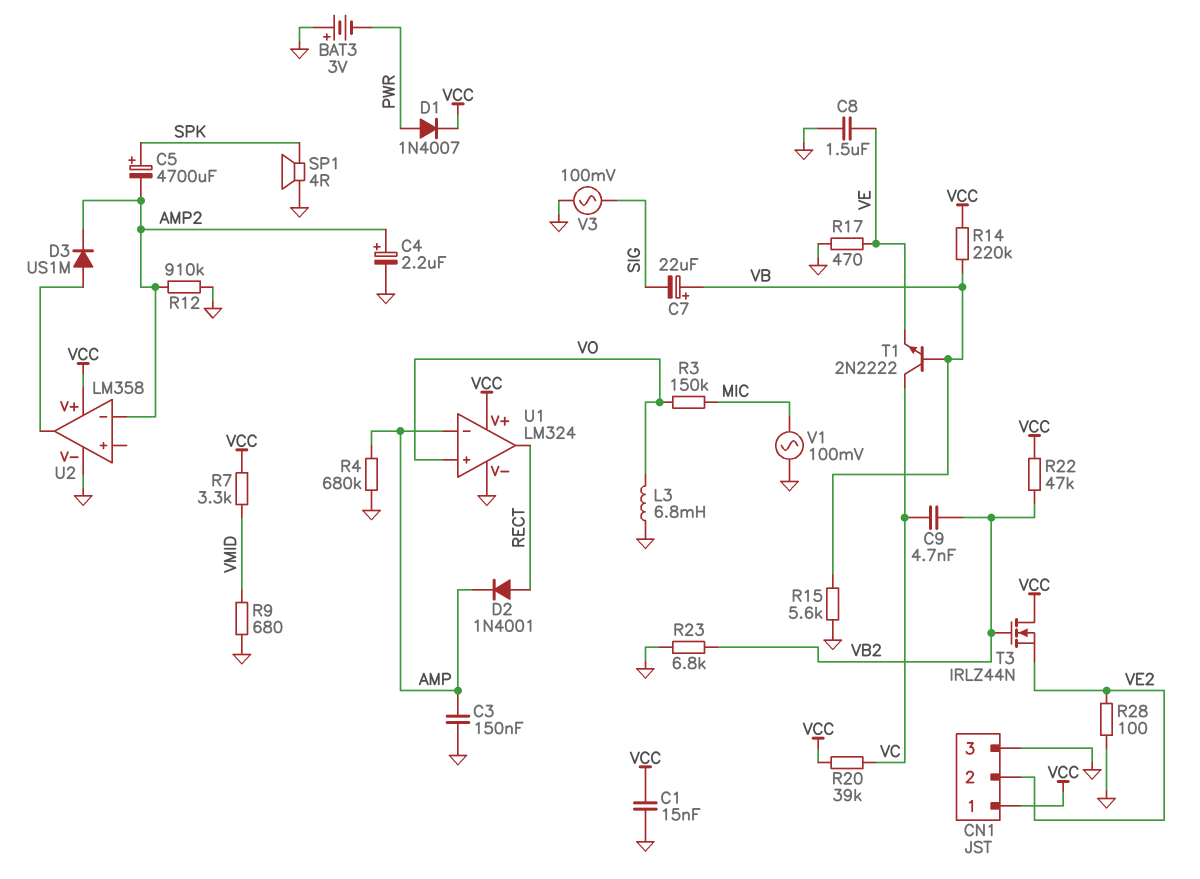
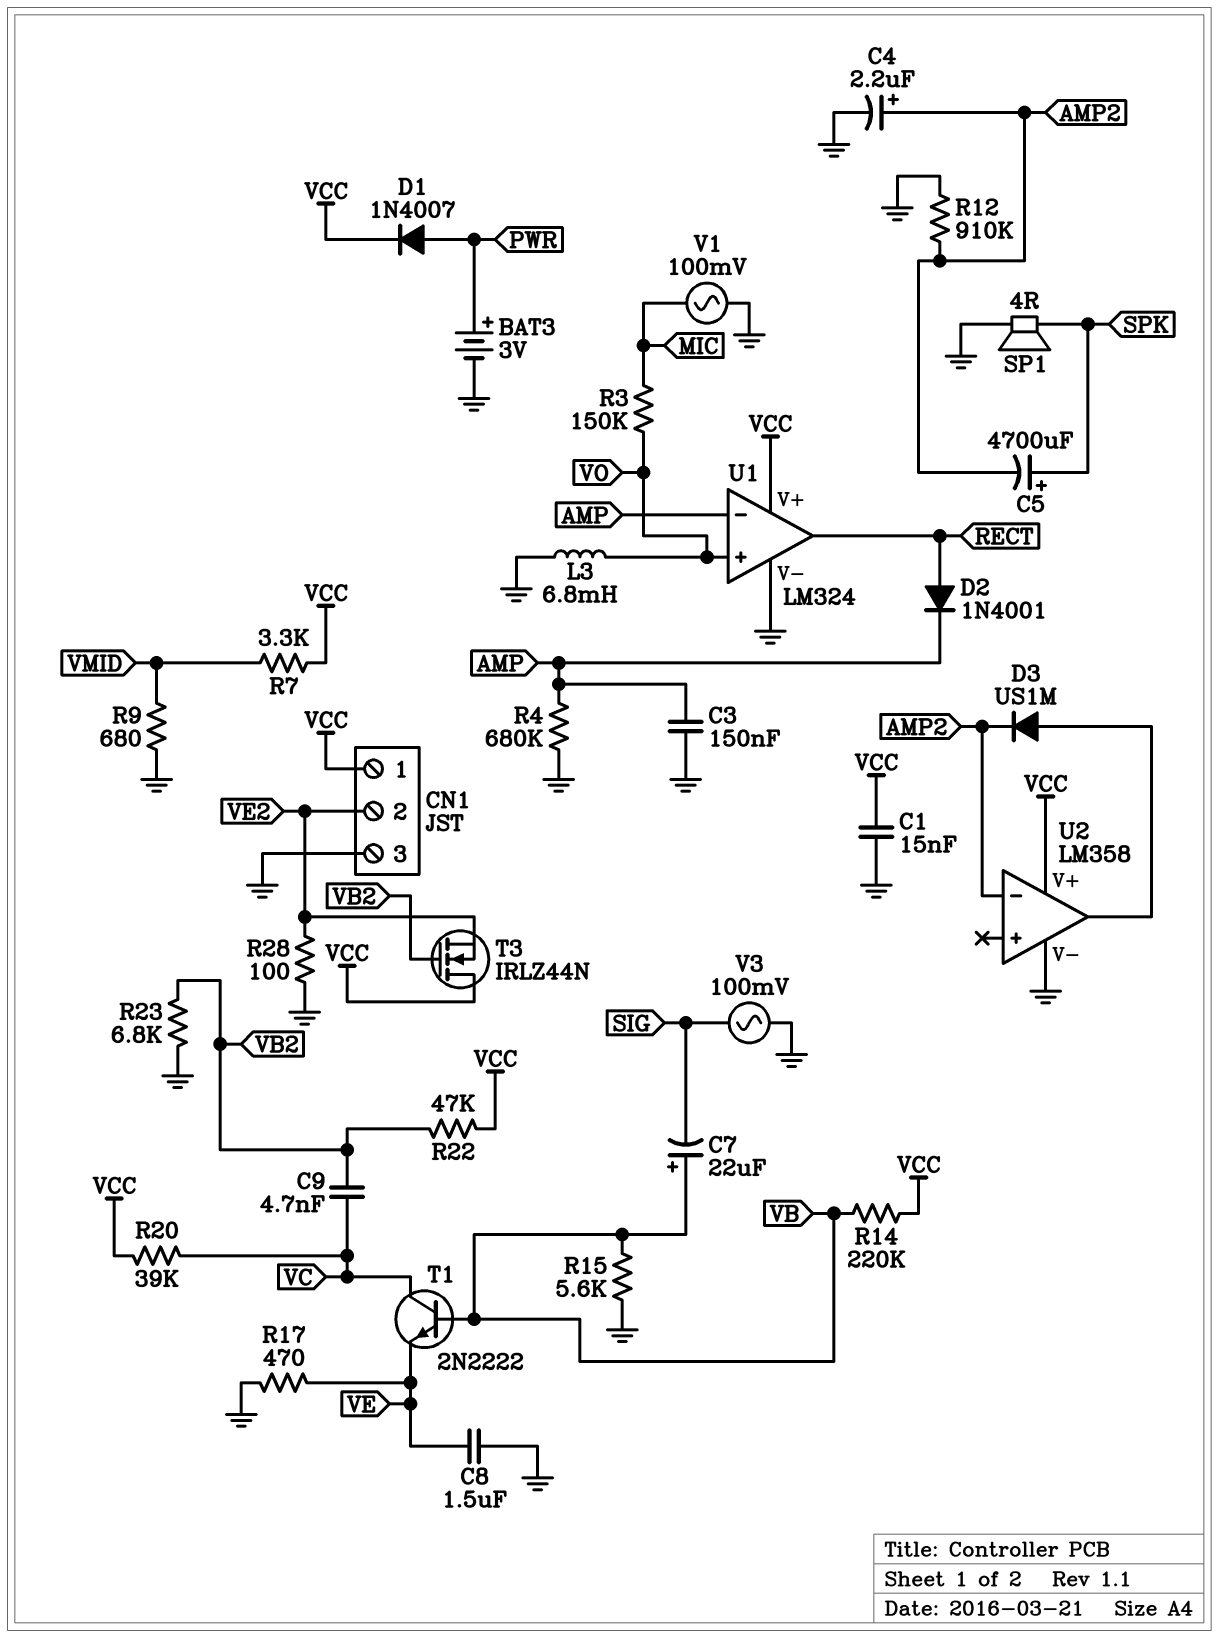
BAT3: 3V (plus GND, minus PWR) -> 3V (plus PWR, minus GND)

